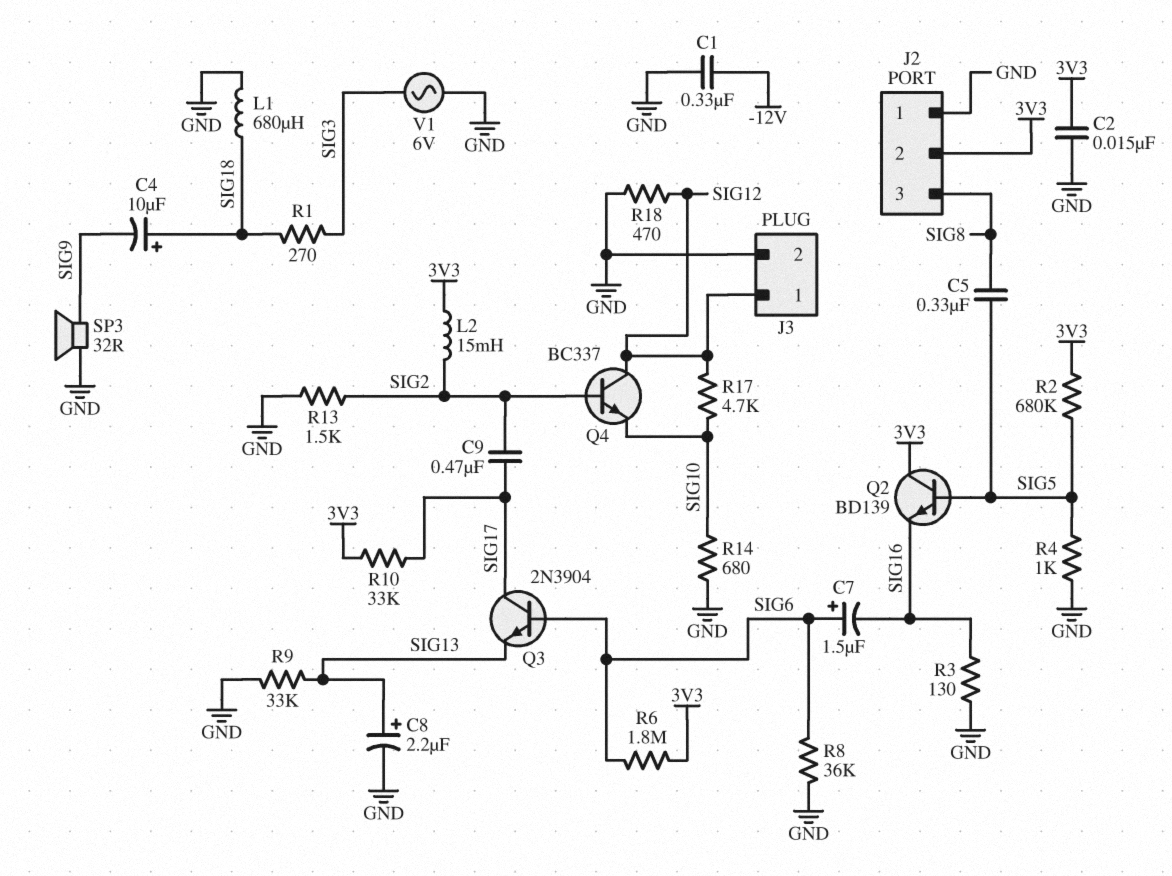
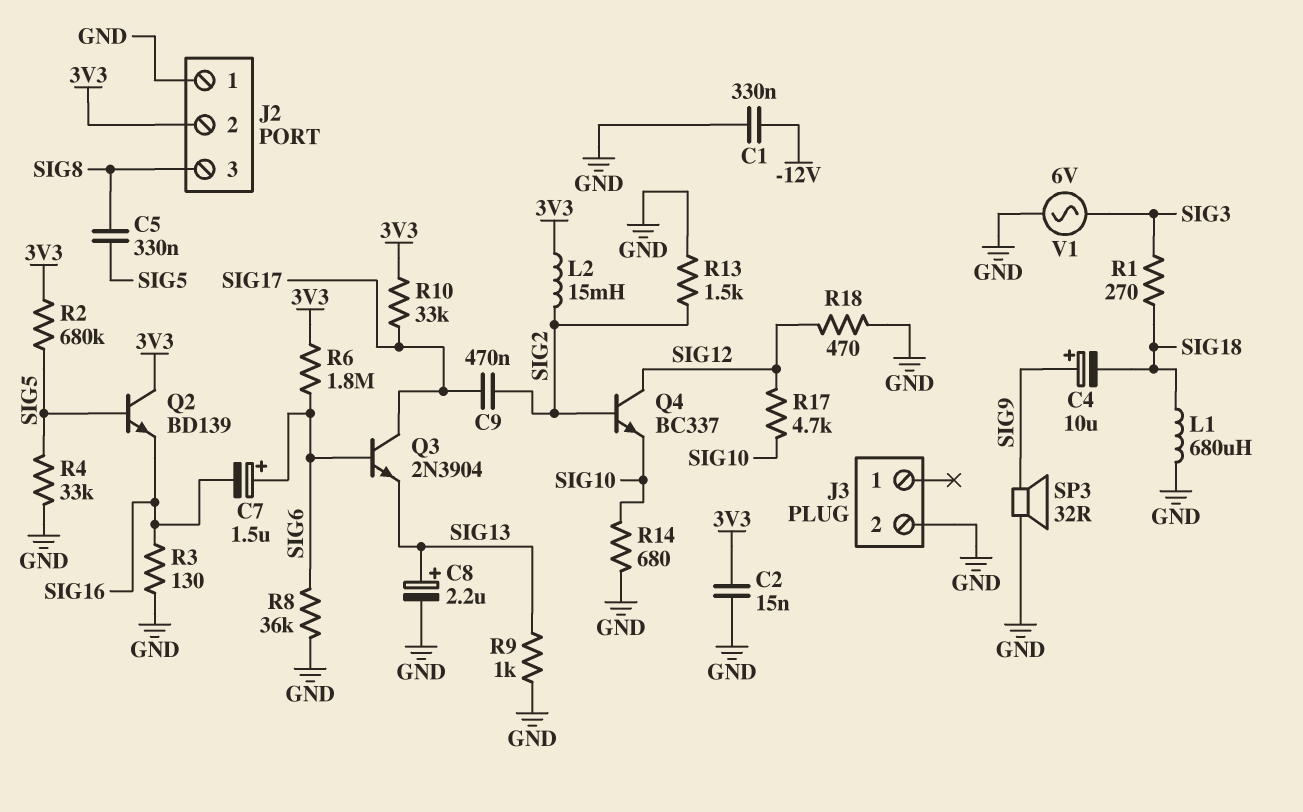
C4: 10uF (plus SIG18, minus SIG9) -> 10uF (plus SIG9, minus SIG18)
J3 pin 1: SIG12 -> none
R4: 1k (GND, SIG5) -> 33k (GND, SIG5)
R9: 33k (GND, SIG13) -> 1k (GND, SIG13)

